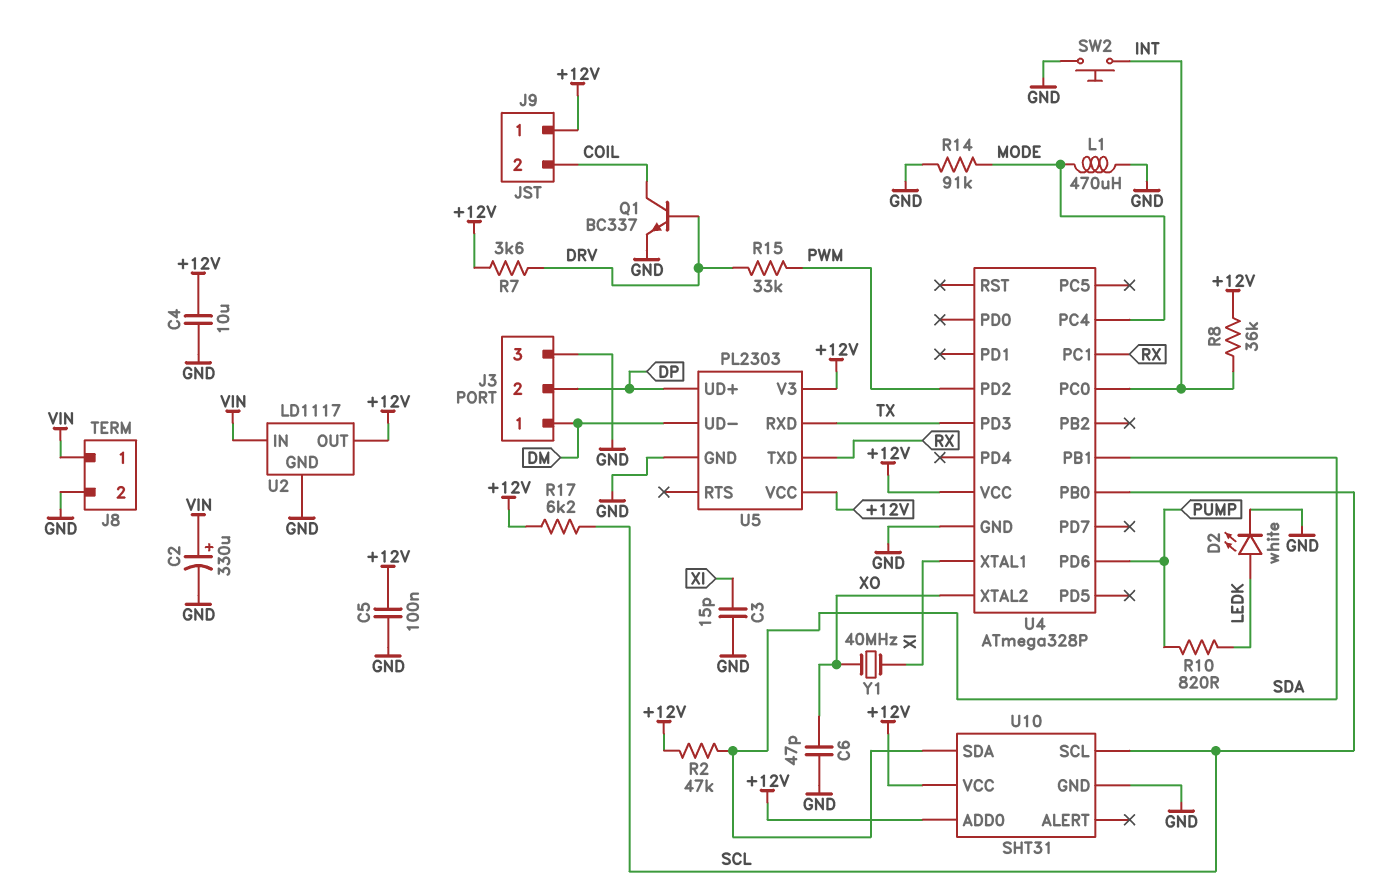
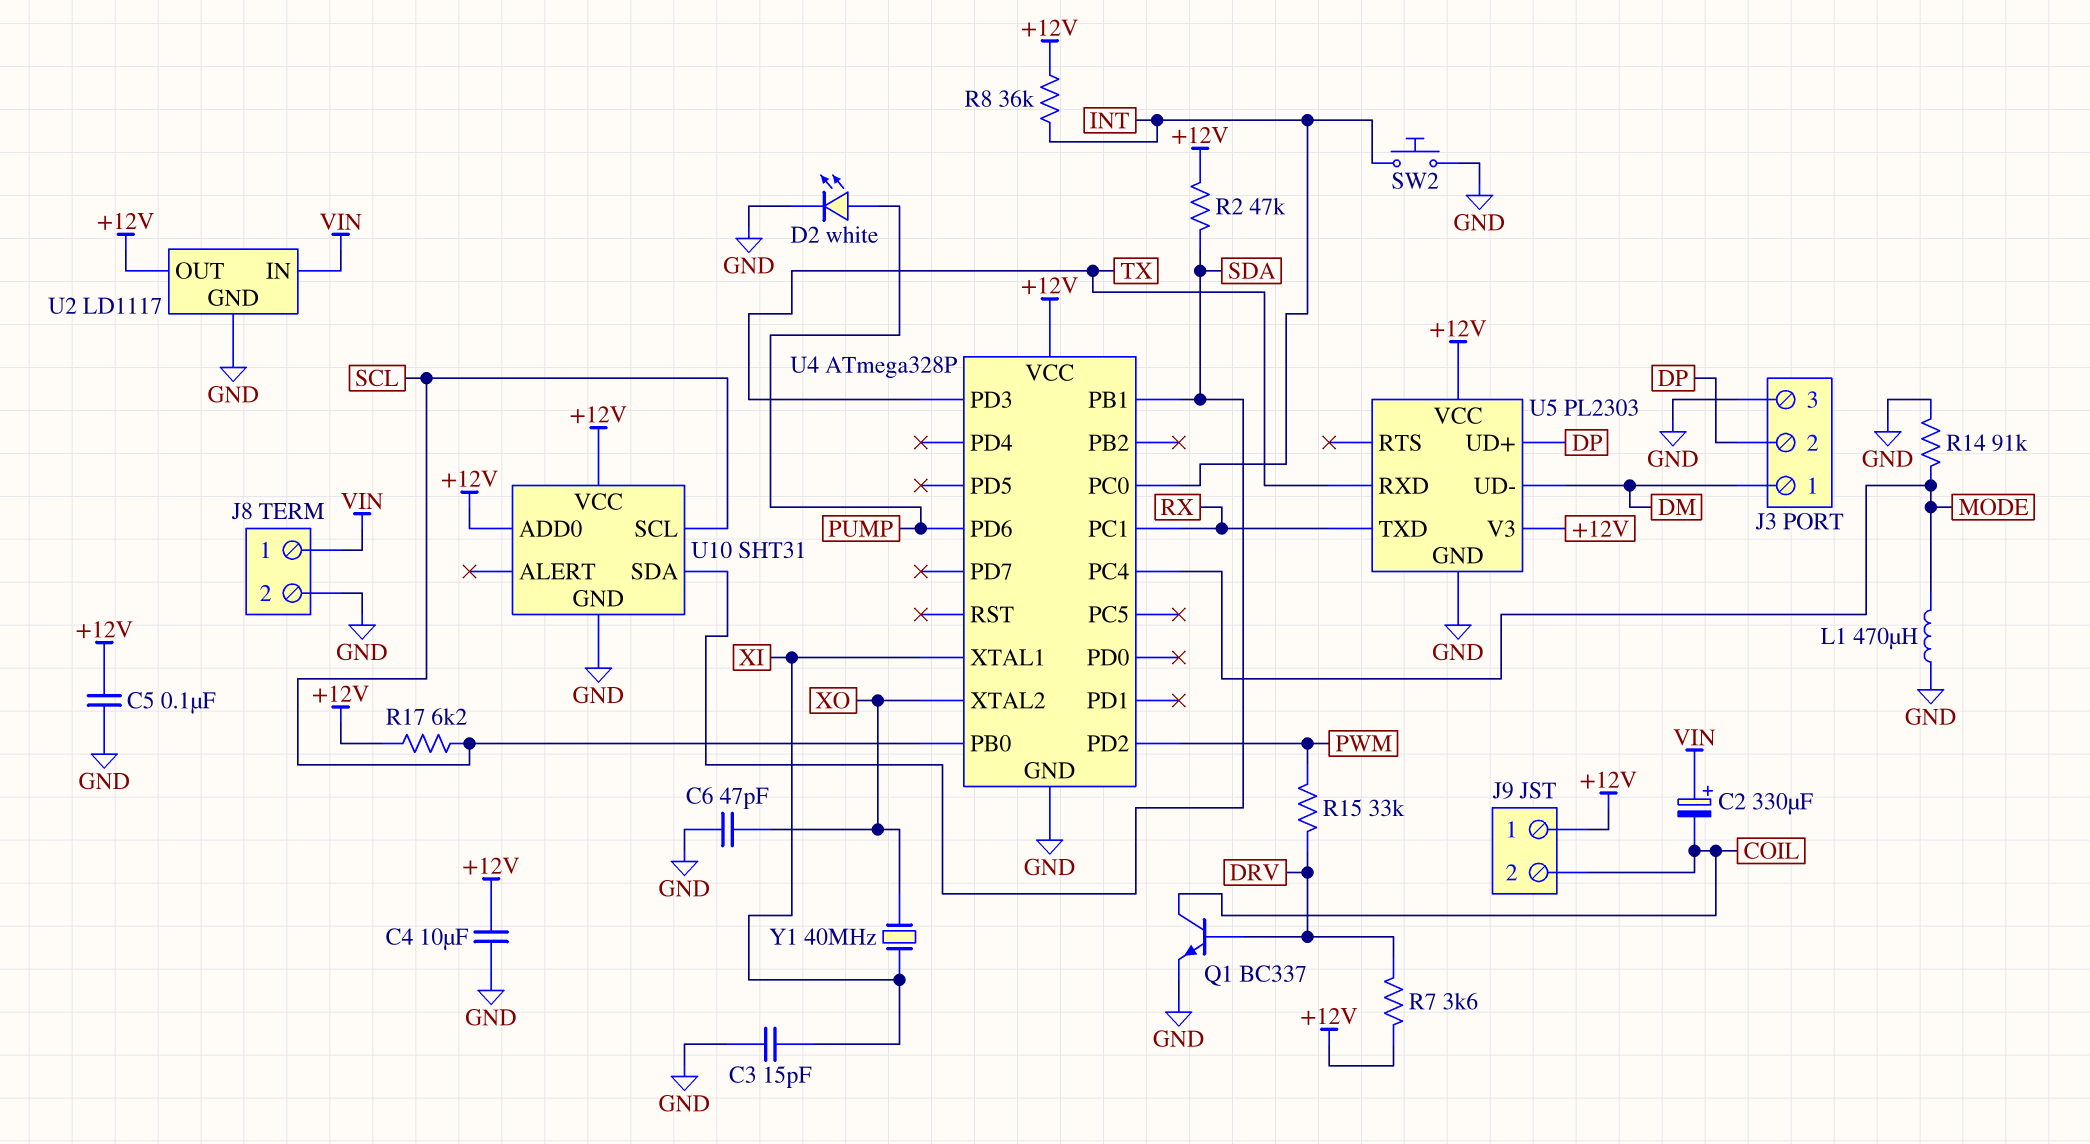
C2: 330uF (plus VIN, minus GND) -> 330uF (plus VIN, minus COIL)
D2: LED white (A LEDK, K GND) -> LED white (A PUMP, K GND)
R10: 820 (LEDK, PUMP) -> none

